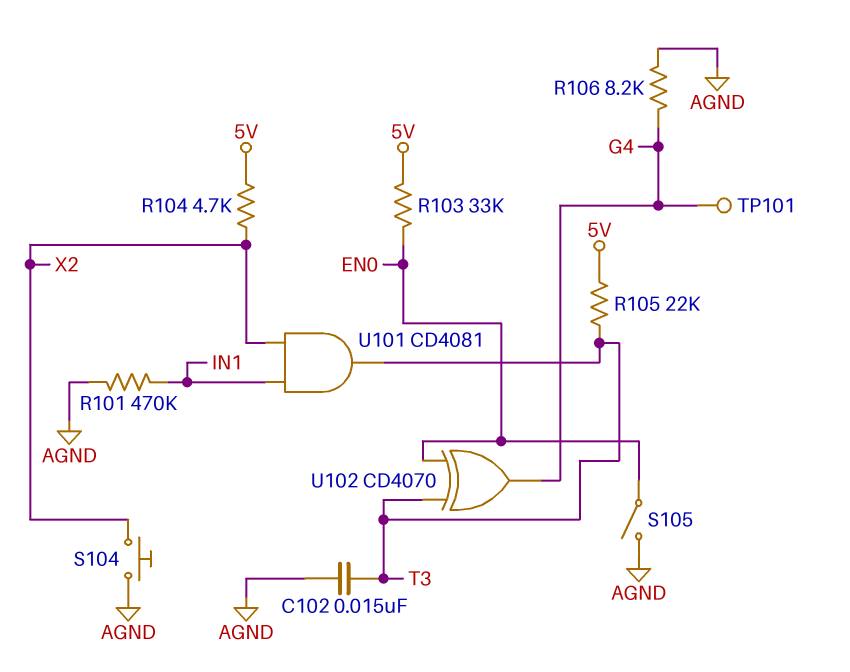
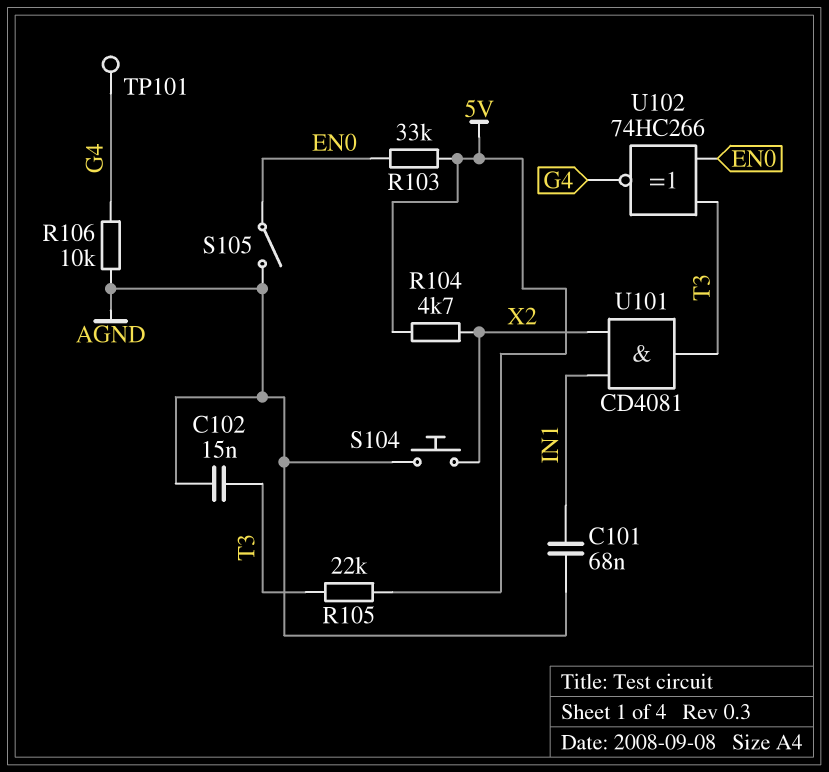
C101: none -> 68nF (AGND, IN1)
R101: 470k (AGND, IN1) -> none
R106: 8.2k (AGND, G4) -> 10k (AGND, G4)
U102: XOR CD4070 (in EN0, in T3, out G4) -> XNOR 74HC266 (in EN0, in T3, out G4)

